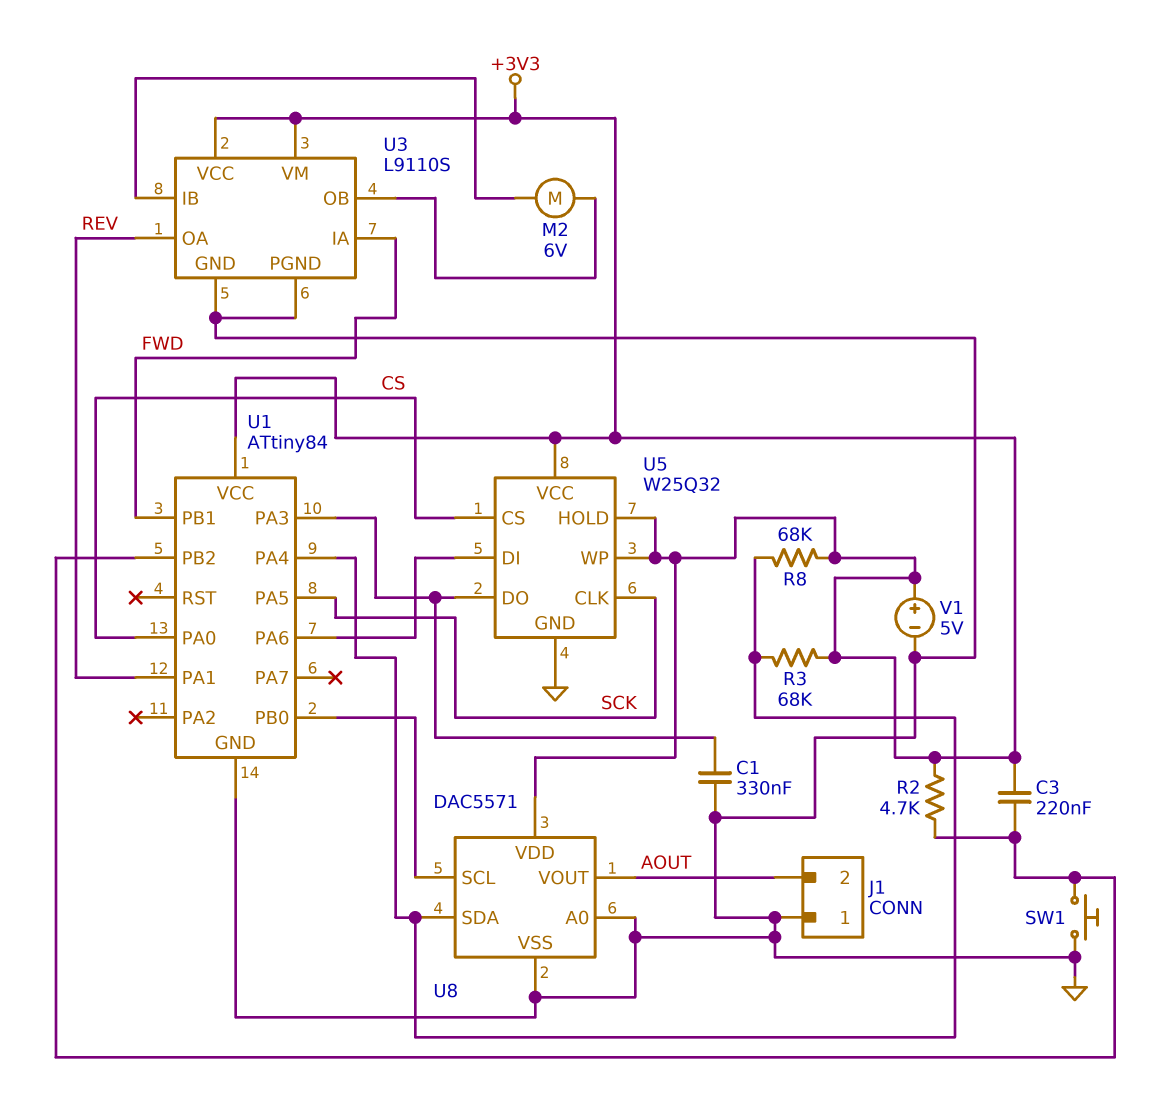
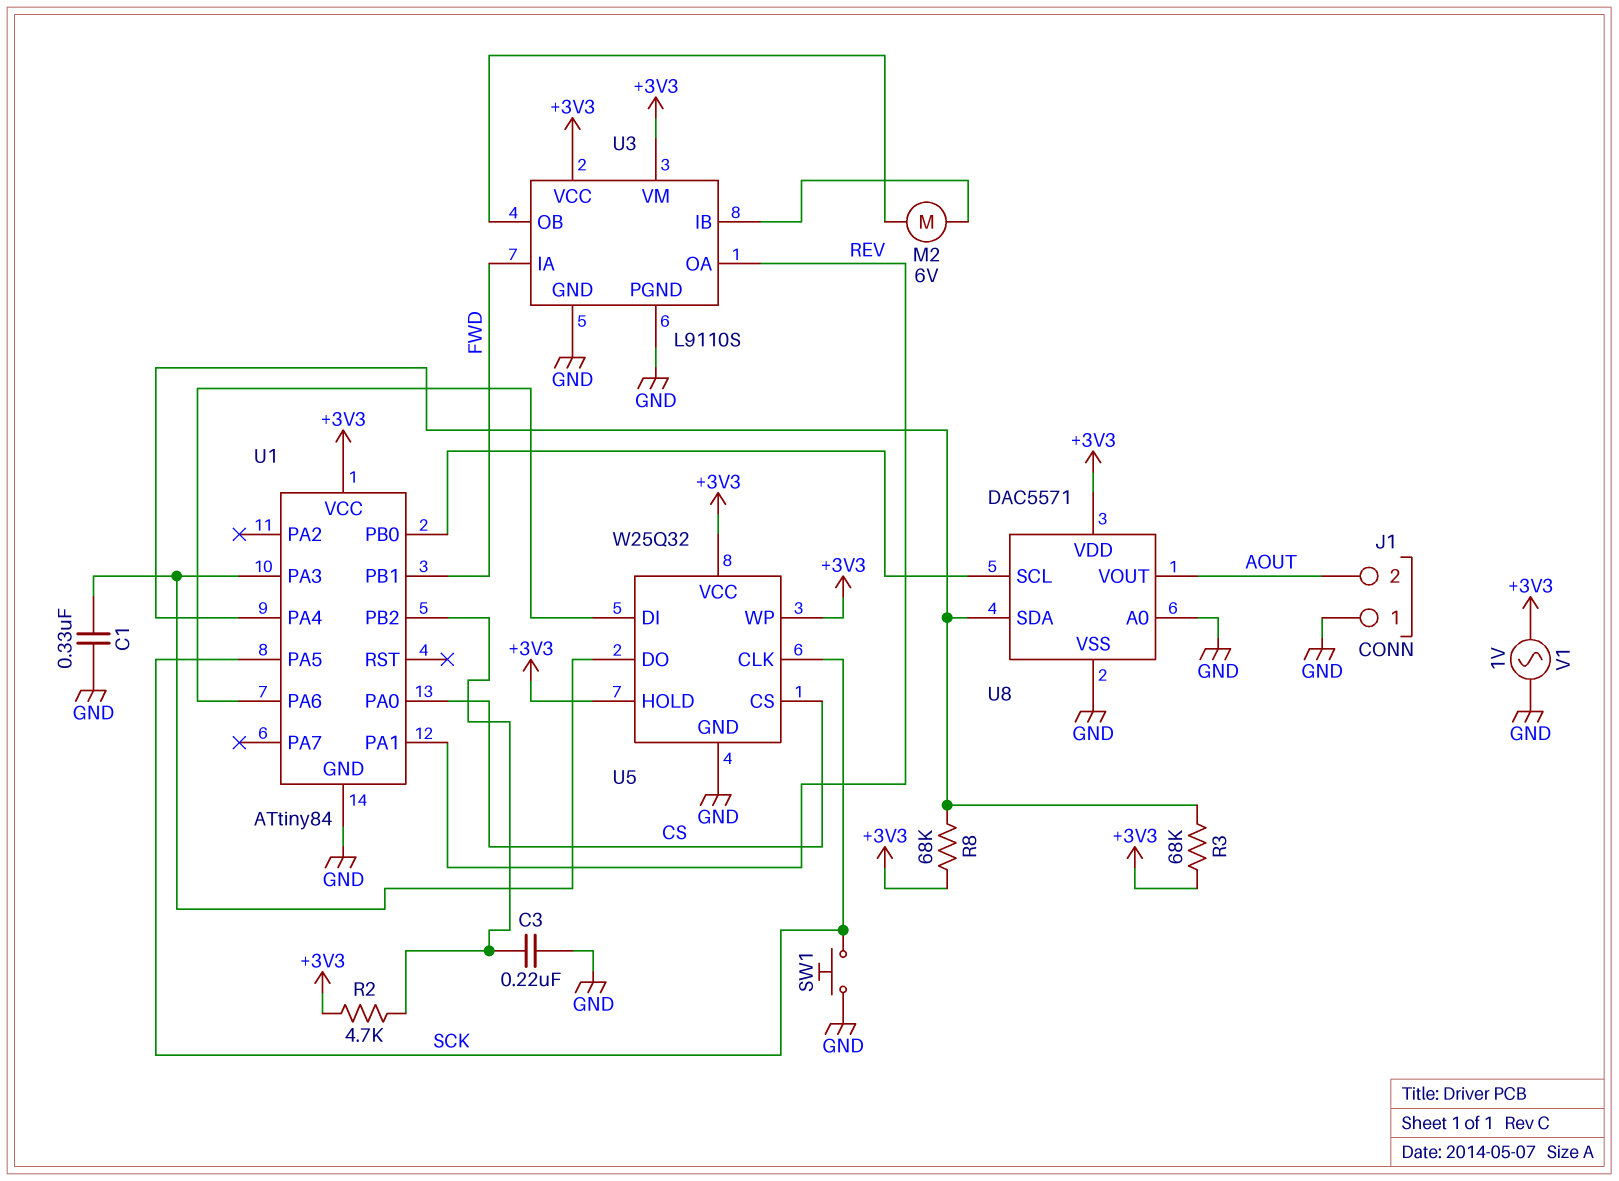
C3: 220nF (+3V3, U1/PB2) -> 220nF (GND, U1/PB2)
SW1: button (GND, U1/PB2) -> button (GND, SCK)
V1: 5V (plus +3V3, minus GND) -> AC 1V (+3V3, GND)

